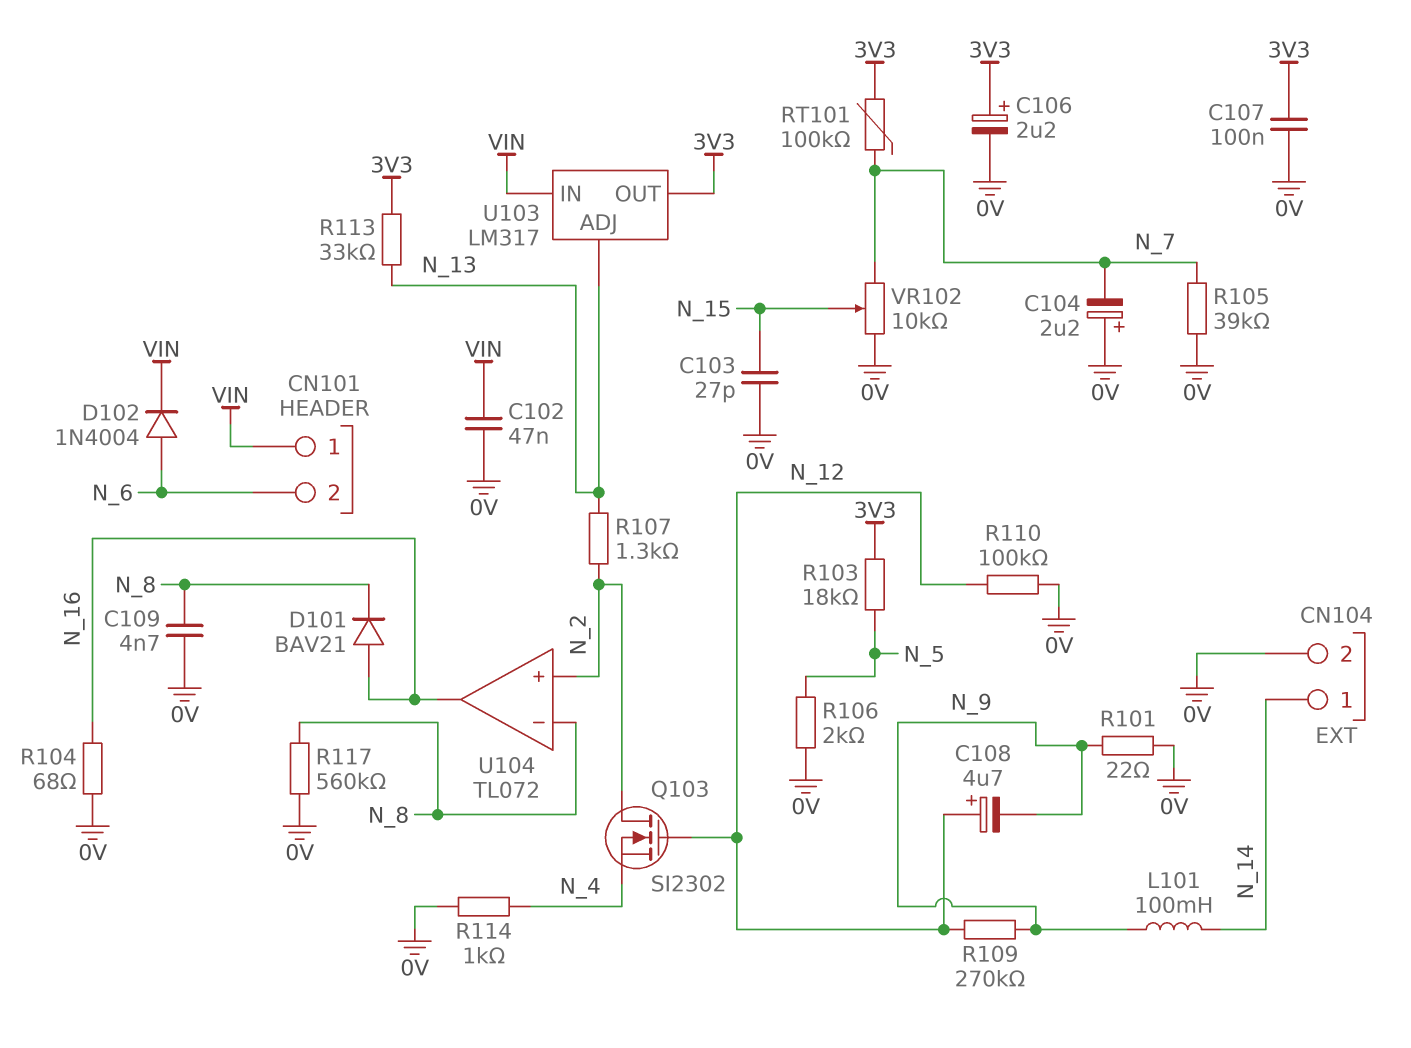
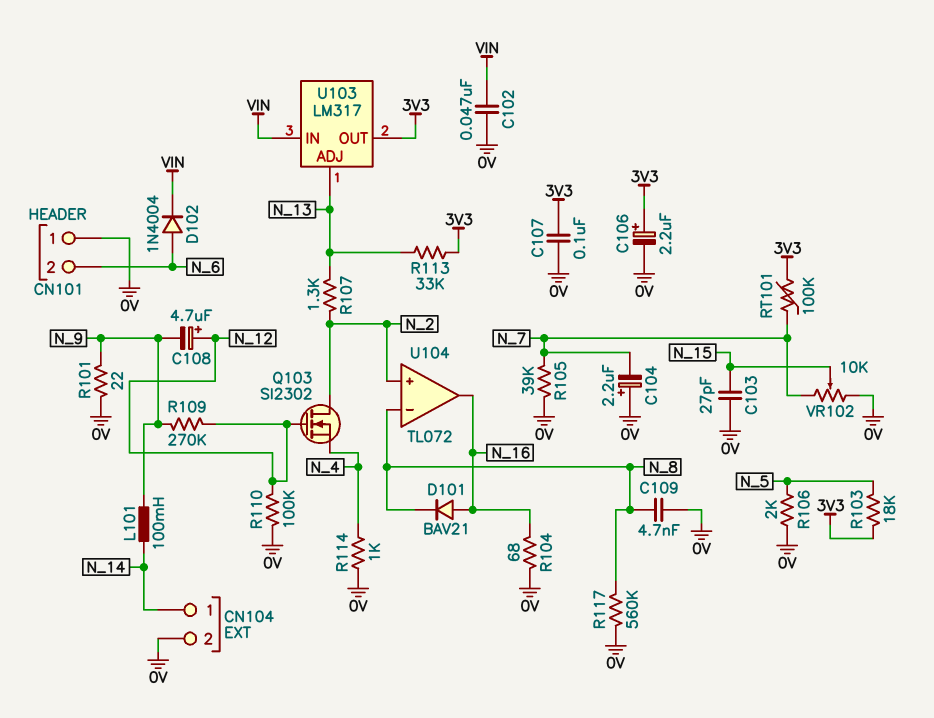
CN101 pin 1: VIN -> 0V

